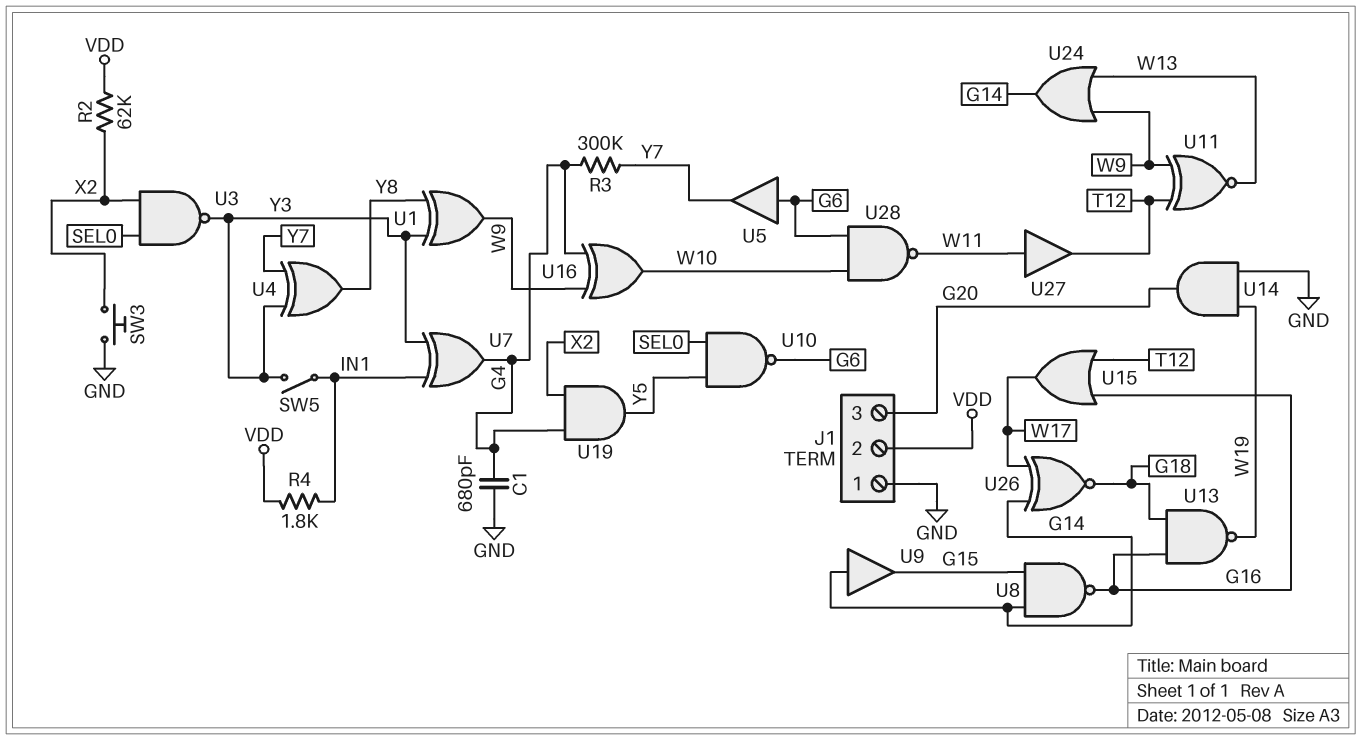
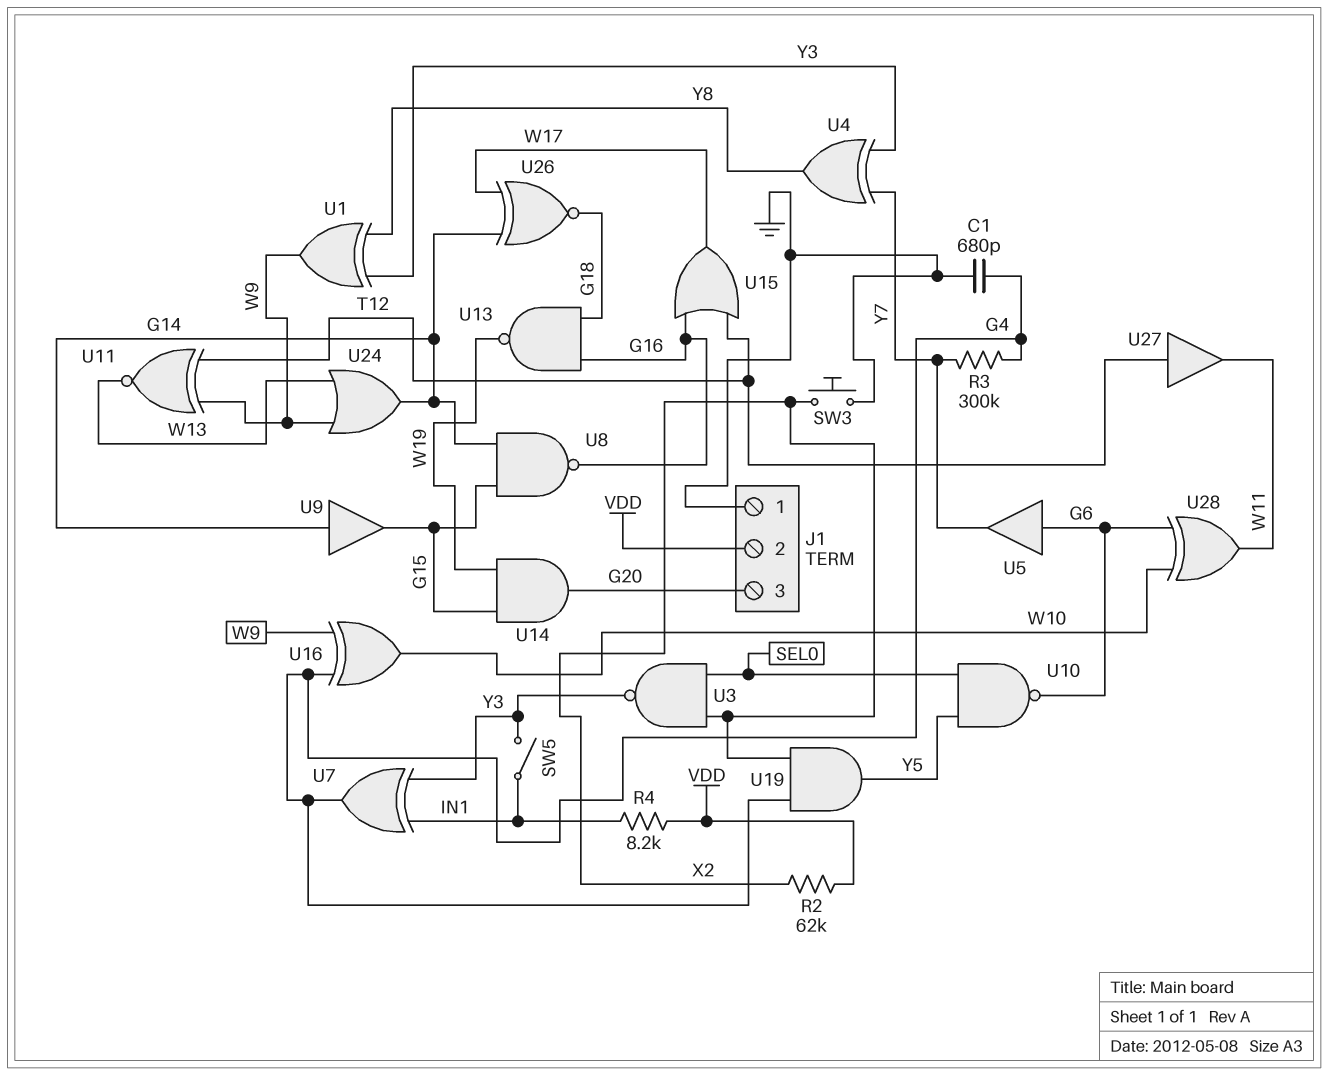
R4: 1.8k (IN1, VDD) -> 8.2k (IN1, VDD)
U14: AND (in GND, in W19, out G20) -> AND (in G15, in W19, out G20)
U27: buffer (in W11, out T12) -> buffer (in T12, out W11)
U28: NAND (in G6, in W10, out W11) -> XOR (in G6, in W10, out W11)

